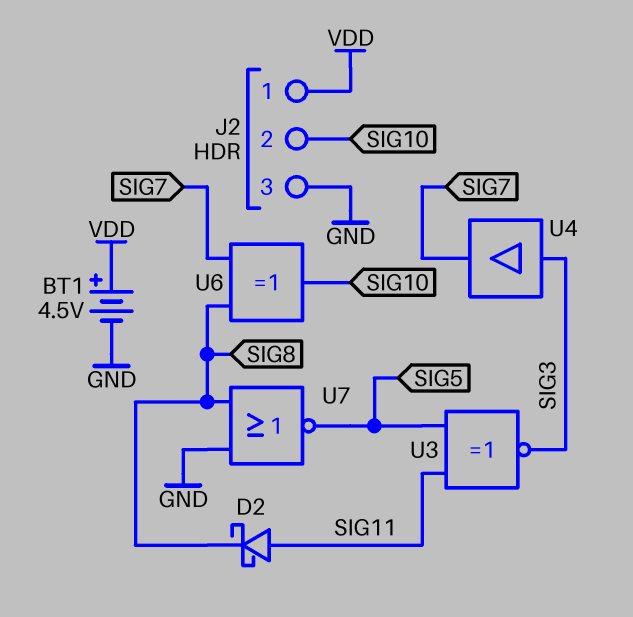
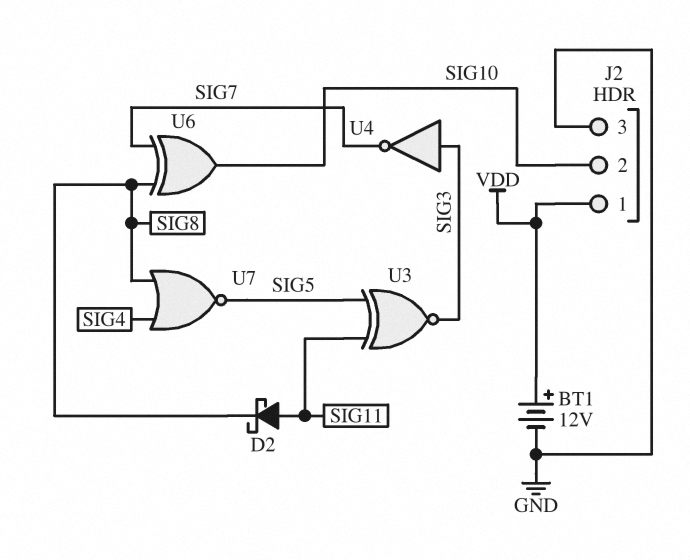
BT1: 4.5V (plus VDD, minus GND) -> 12V (plus VDD, minus GND)
U4: buffer (in SIG3, out SIG7) -> NOT (in SIG3, out SIG7)
U7: NOR (in GND, in SIG8, out SIG5) -> NOR (in SIG4, in SIG8, out SIG5)

